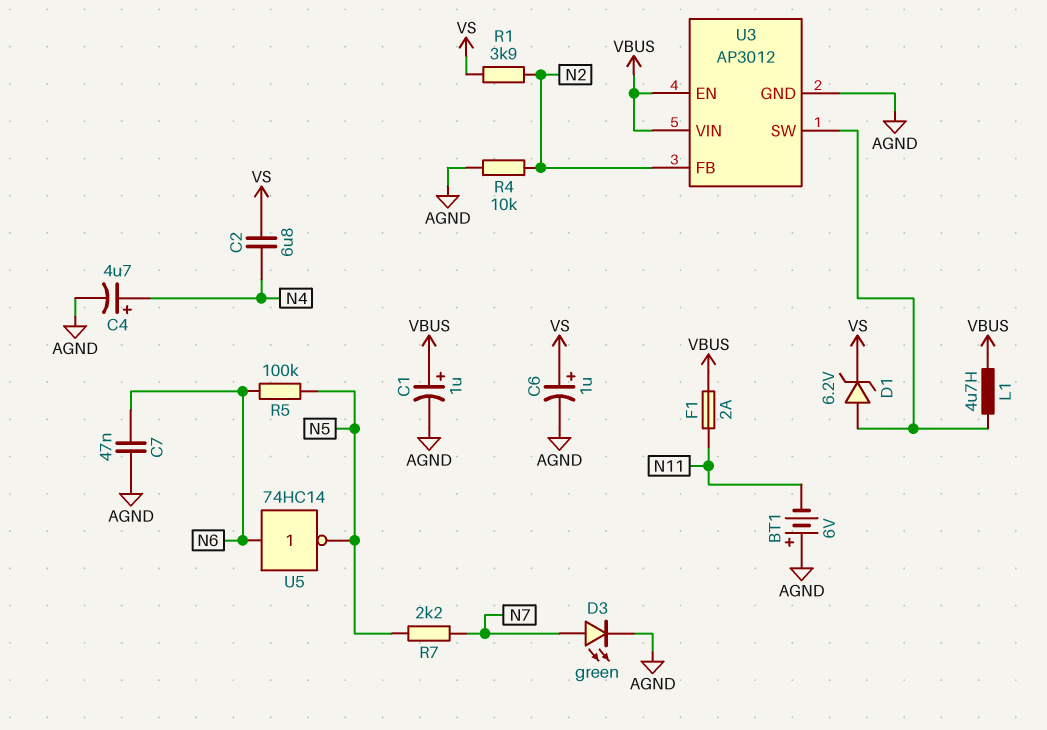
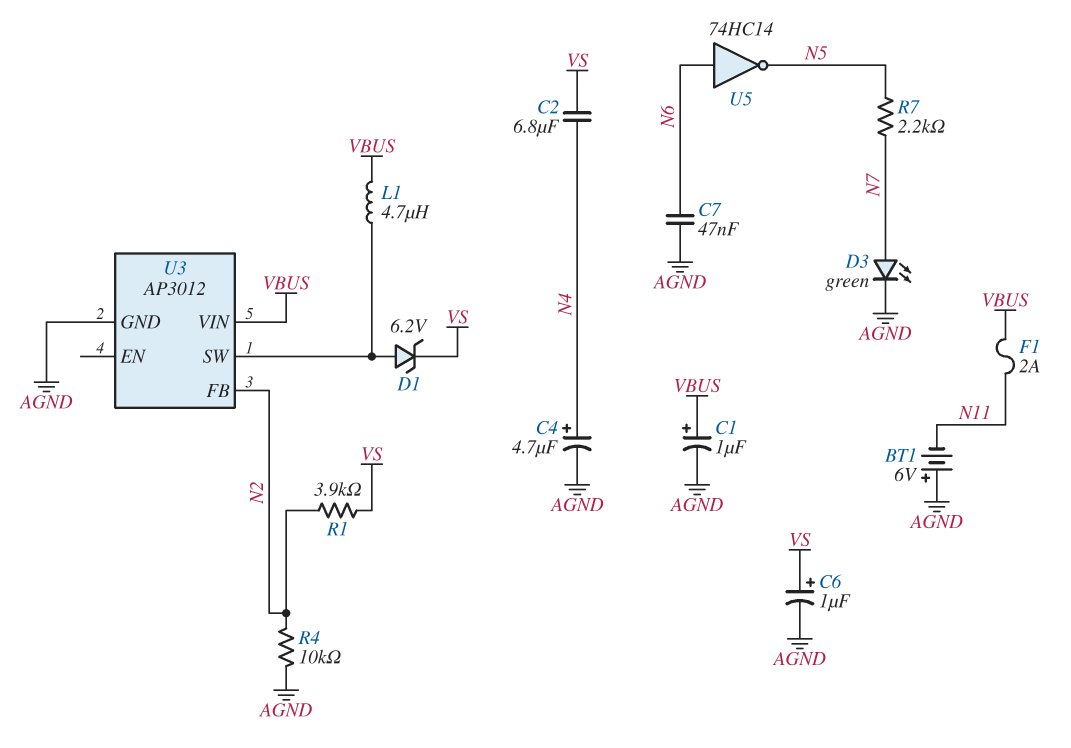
R5: 100k (N5, N6) -> none
U3 pin EN: VBUS -> none

